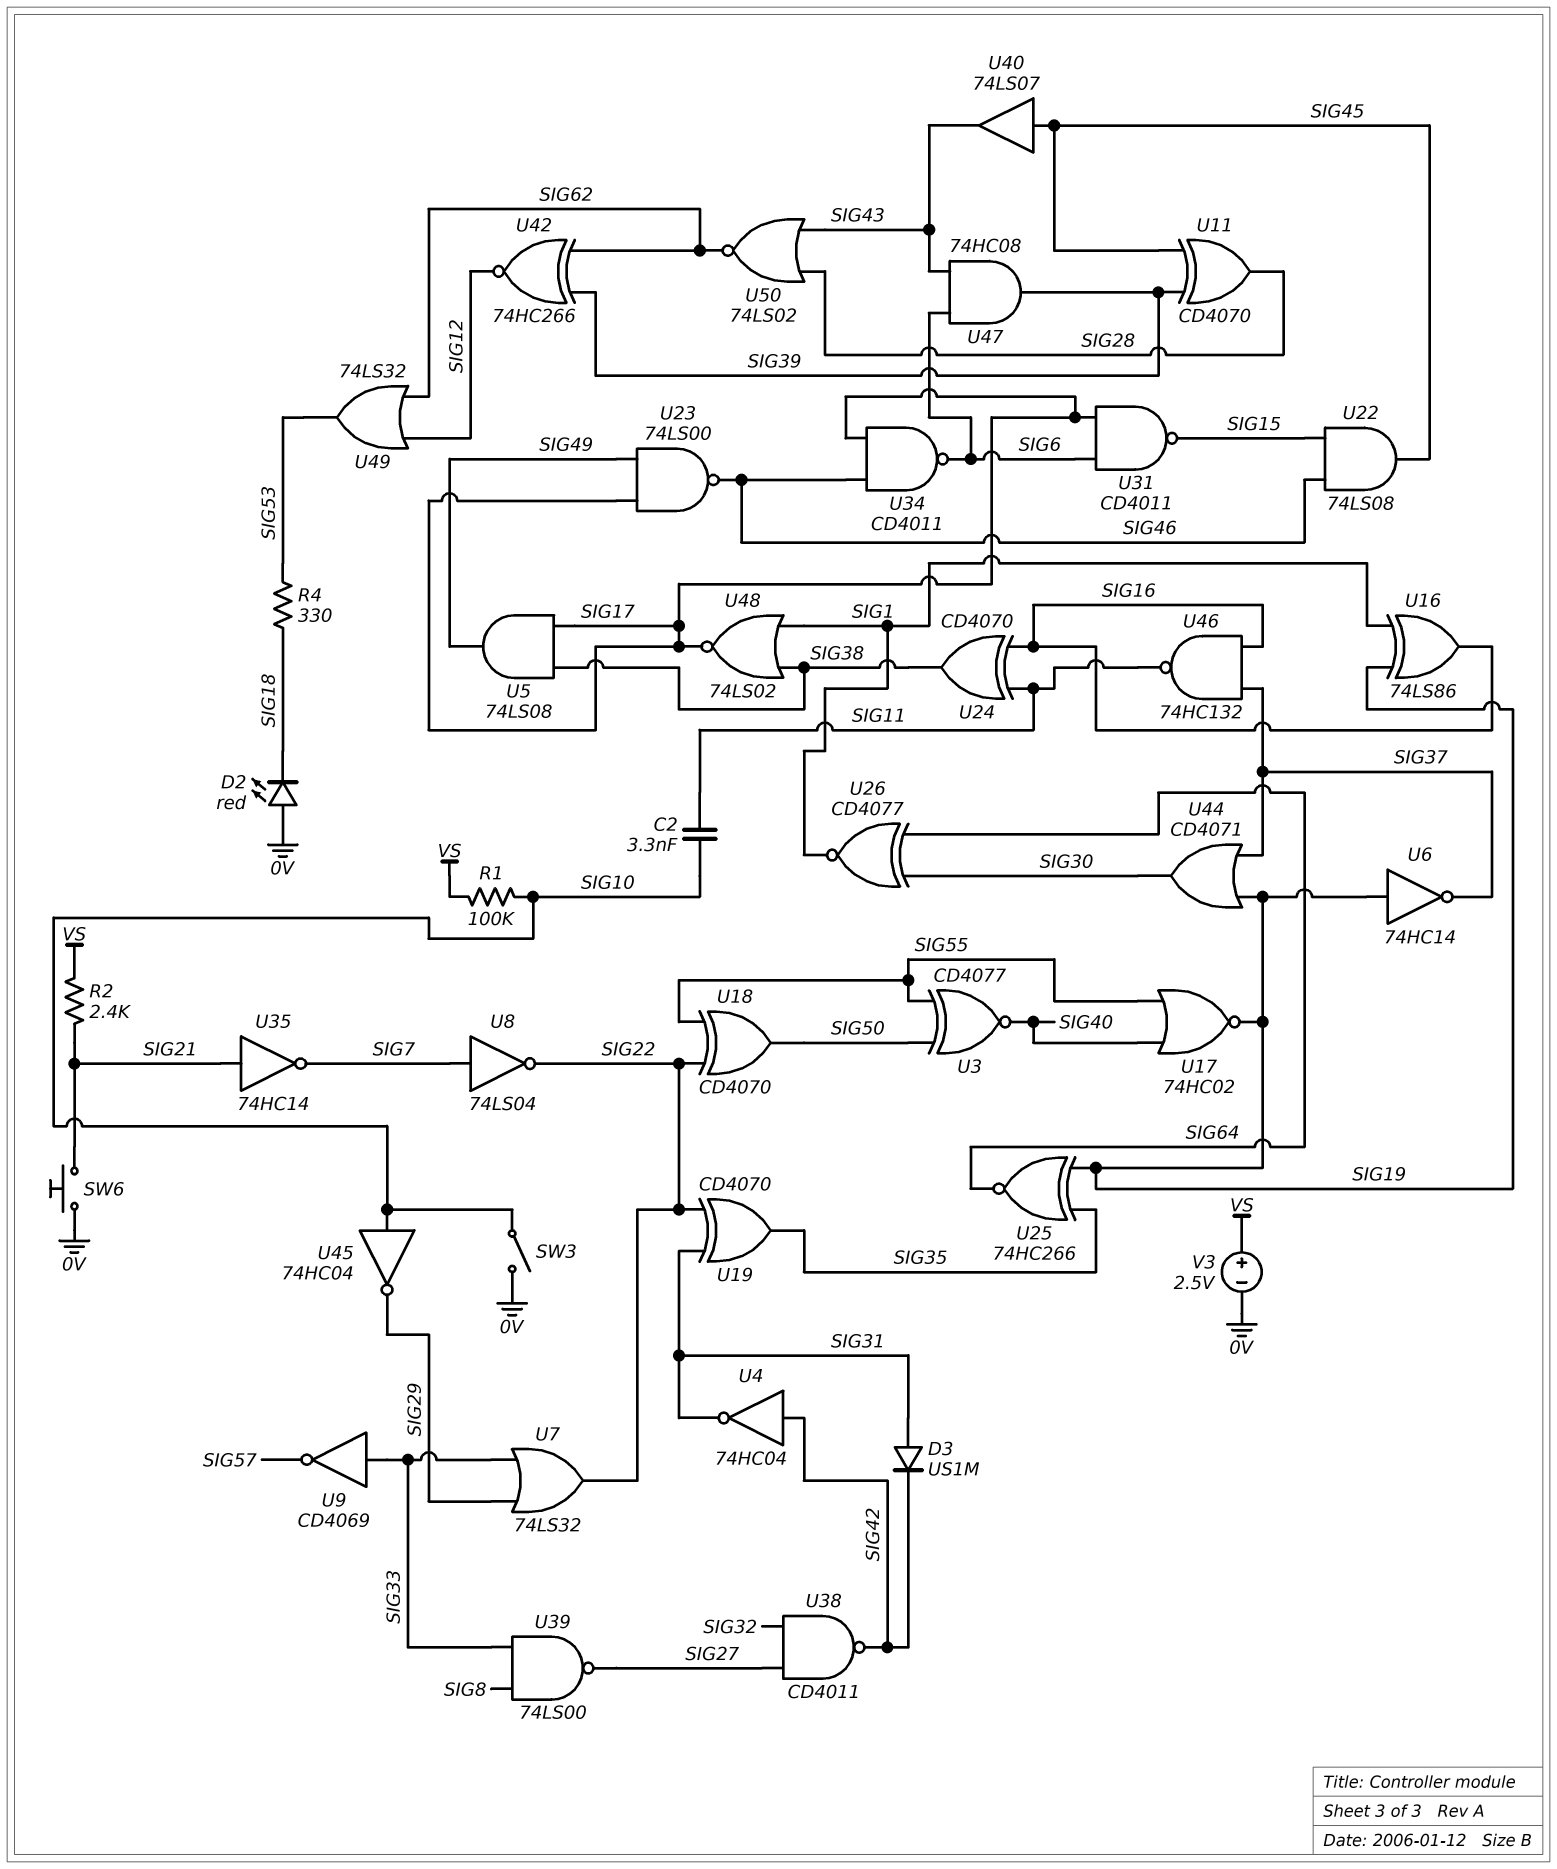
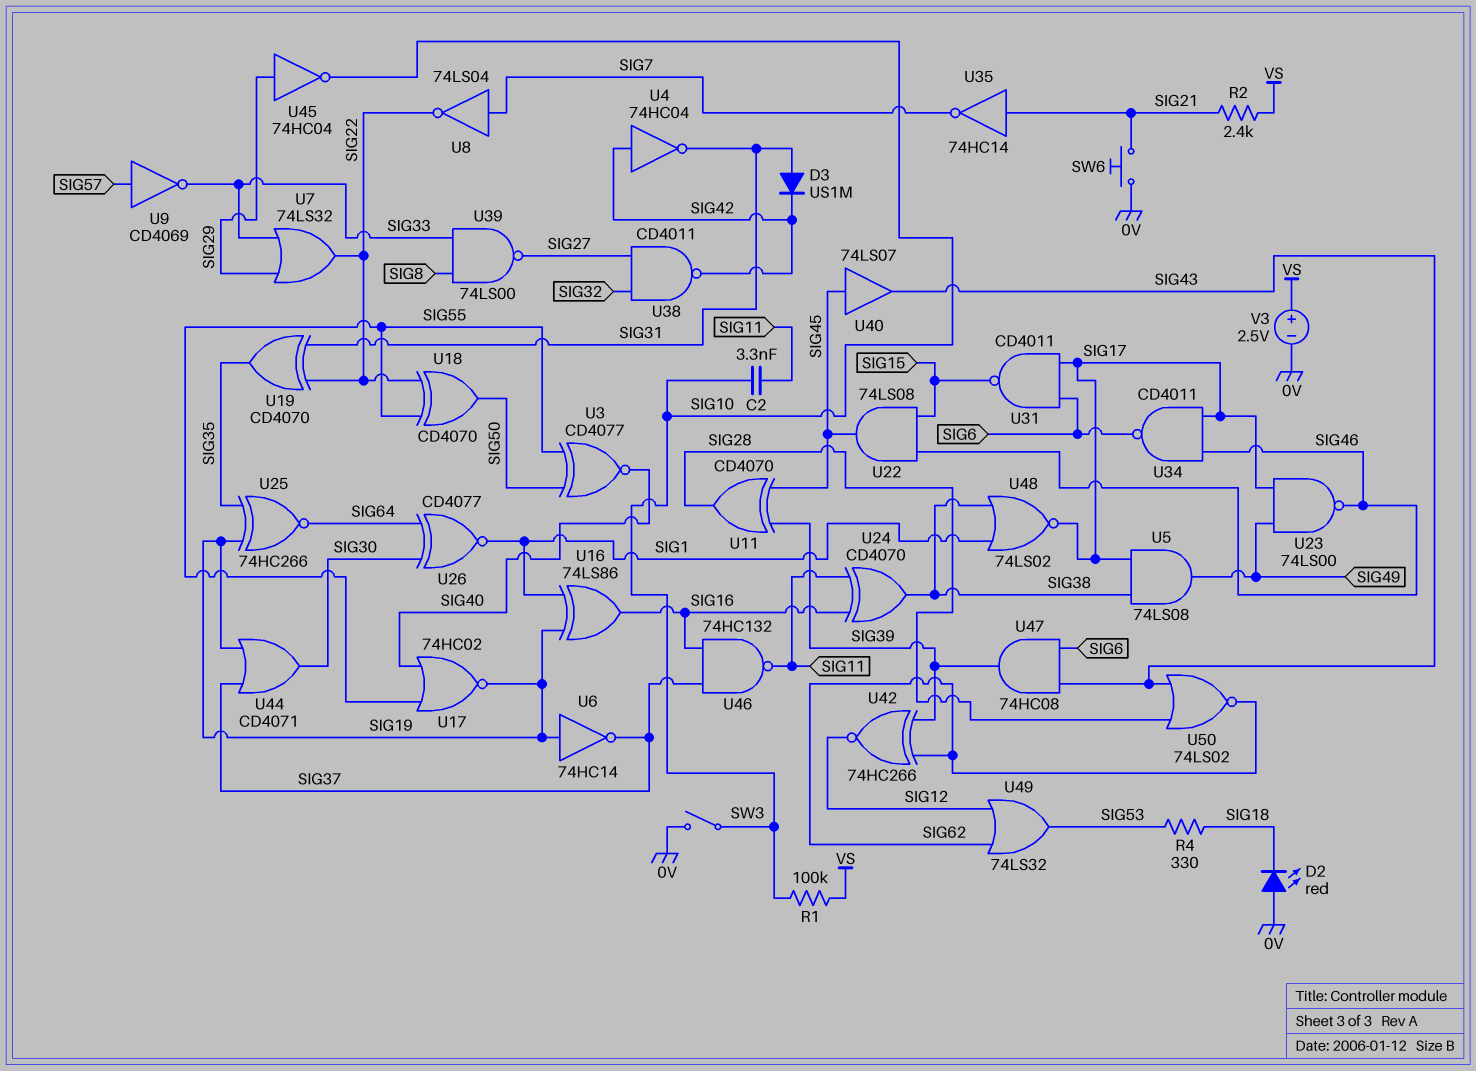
U9: NOT CD4069 (in SIG33, out SIG57) -> NOT CD4069 (in SIG57, out SIG33)
U45: NOT 74HC04 (in SIG10, out SIG29) -> NOT 74HC04 (in SIG29, out SIG10)

